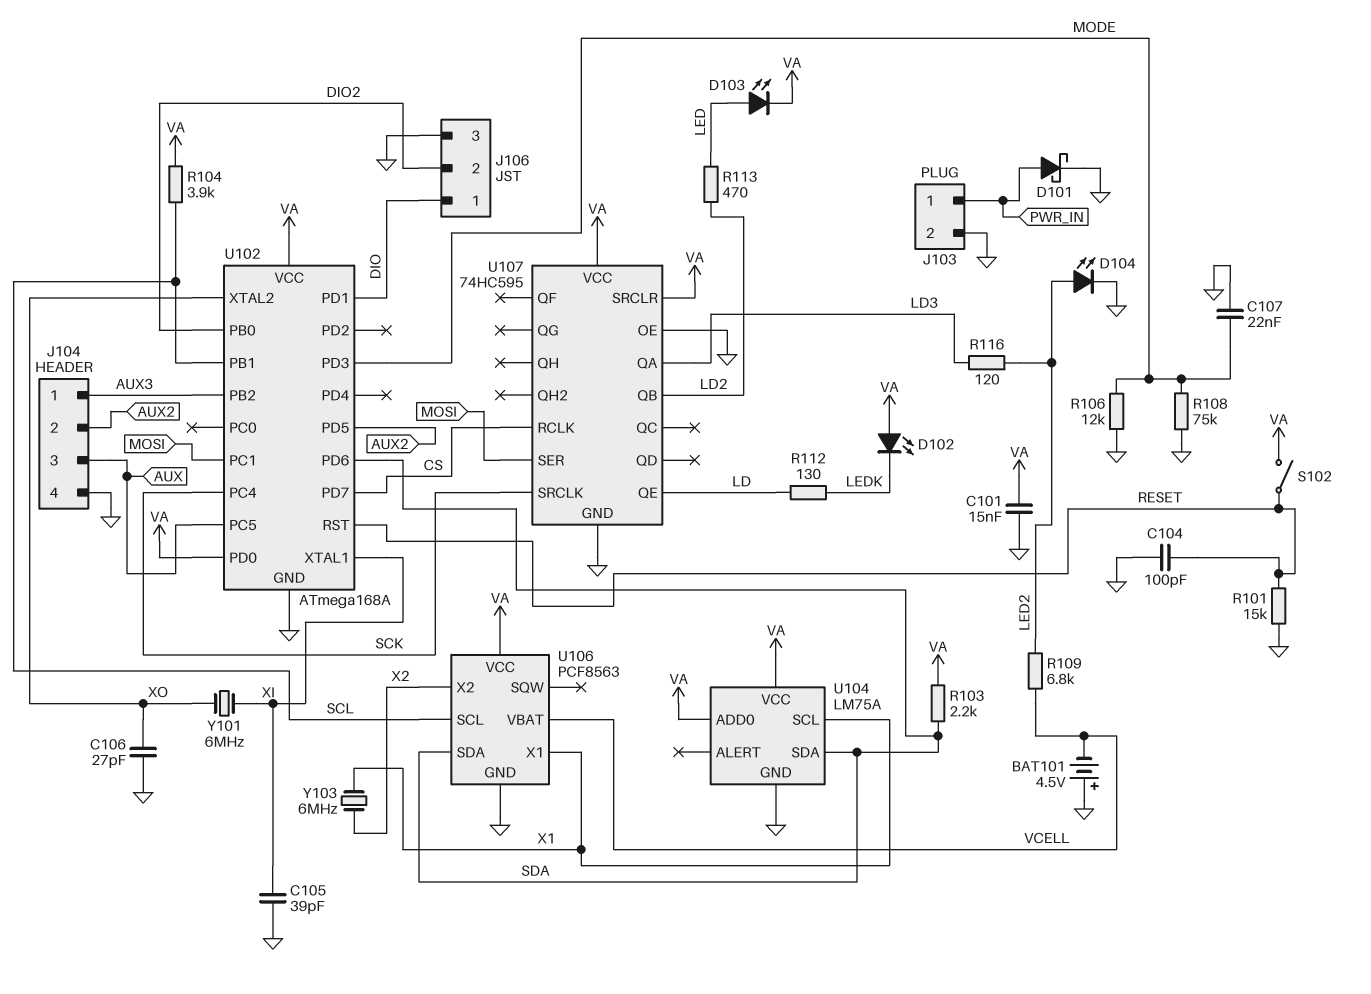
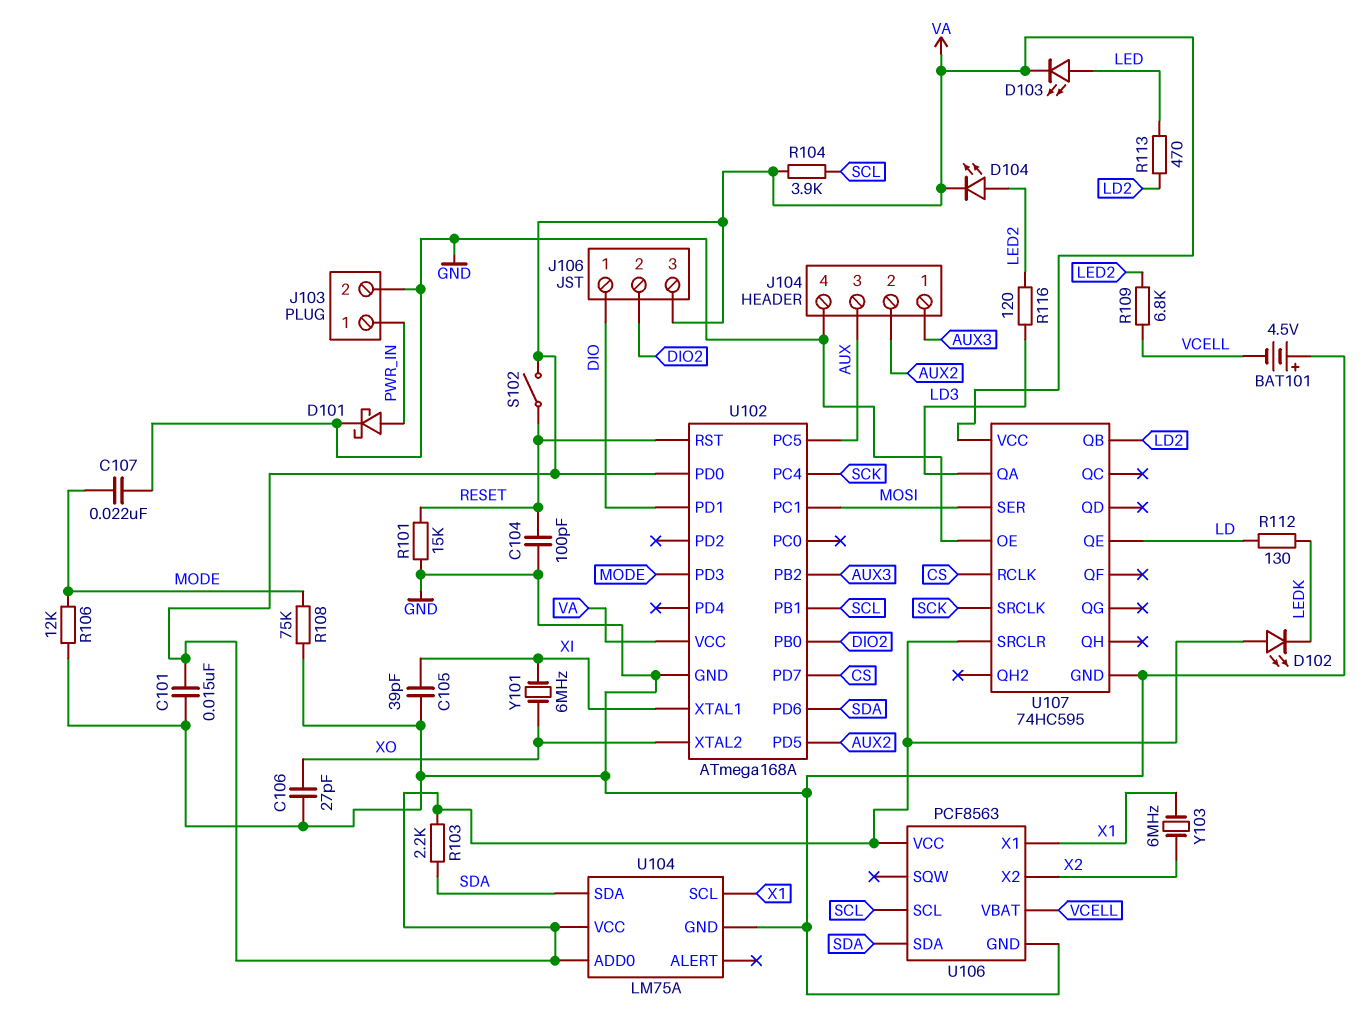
D104: LED (A LED2, K GND) -> LED (A LED2, K VA)
J106 pin 3: GND -> VA

